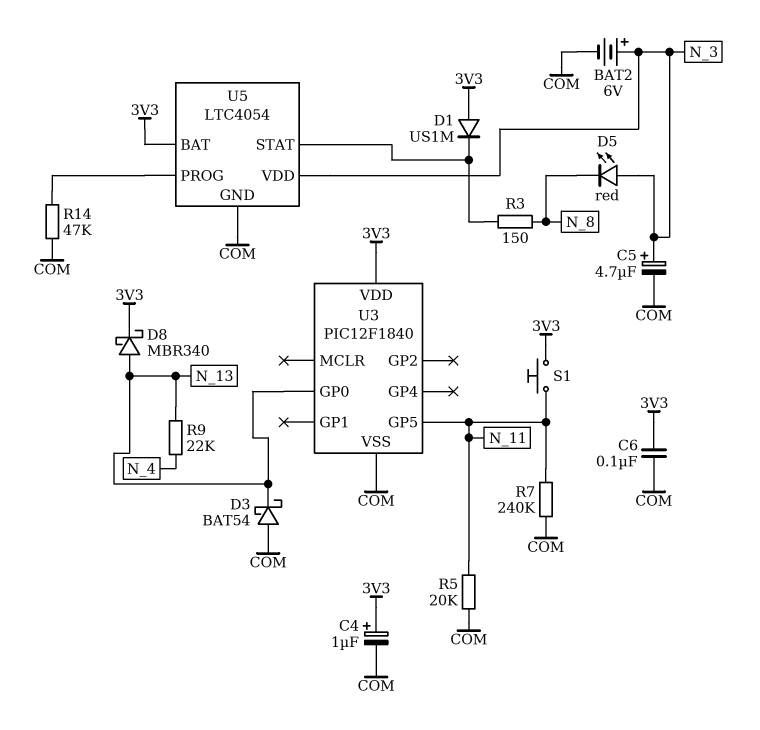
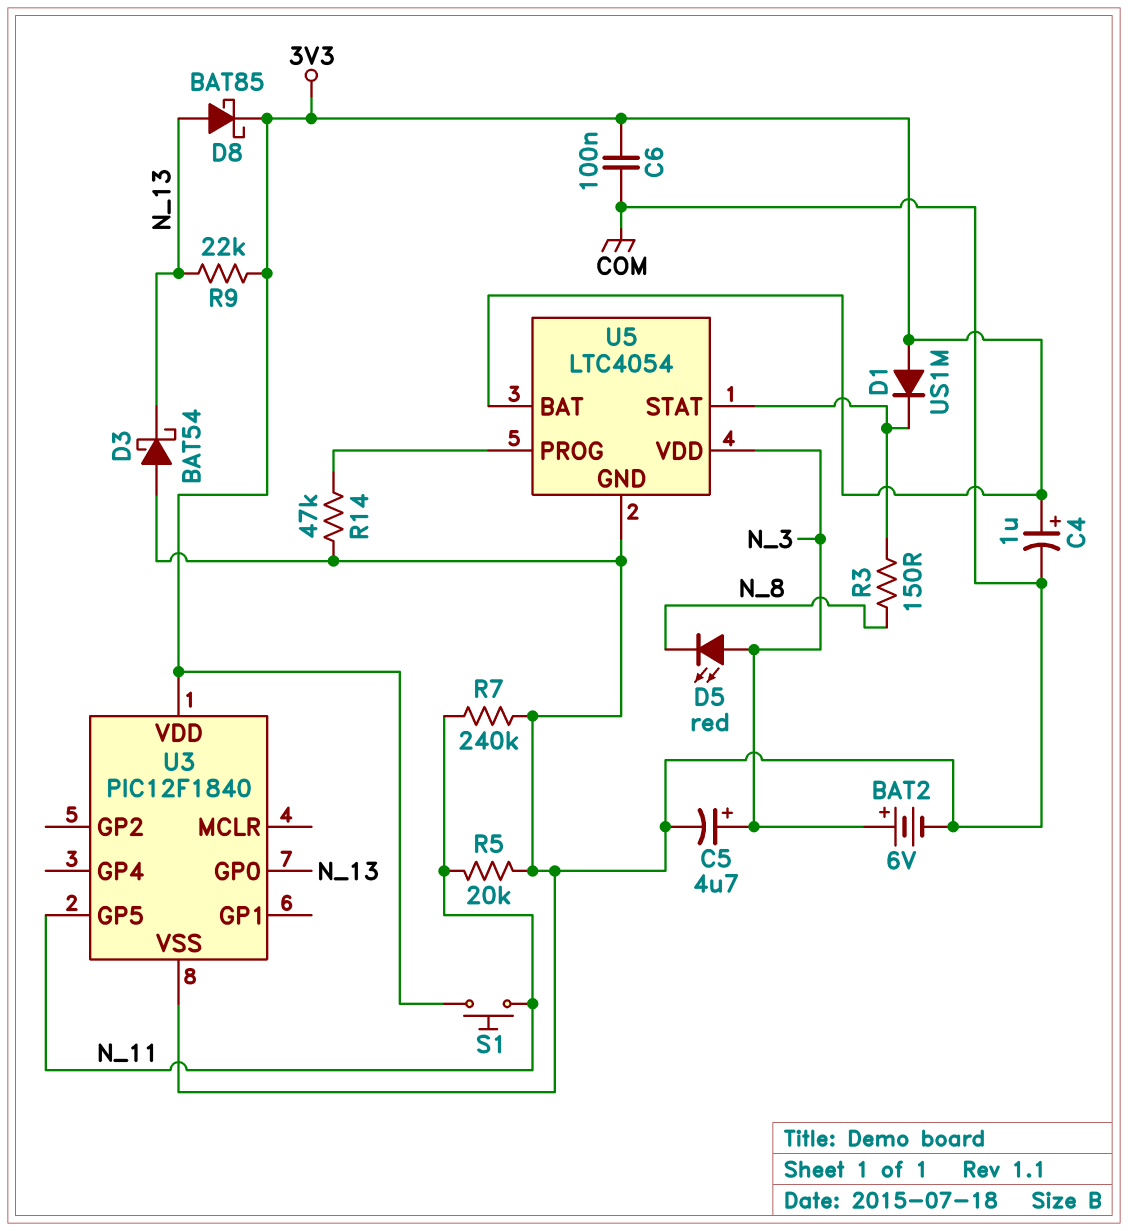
D8: schottky MBR340 (A N_13, K 3V3) -> schottky BAT85 (A N_13, K 3V3)
R9: 22k (N_4, N_13) -> 22k (3V3, N_13)

